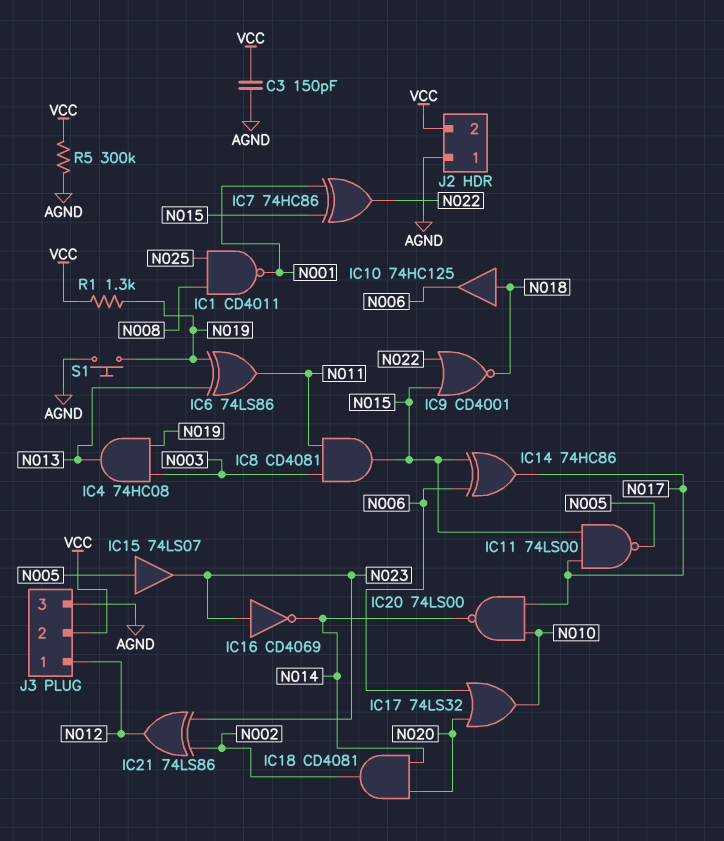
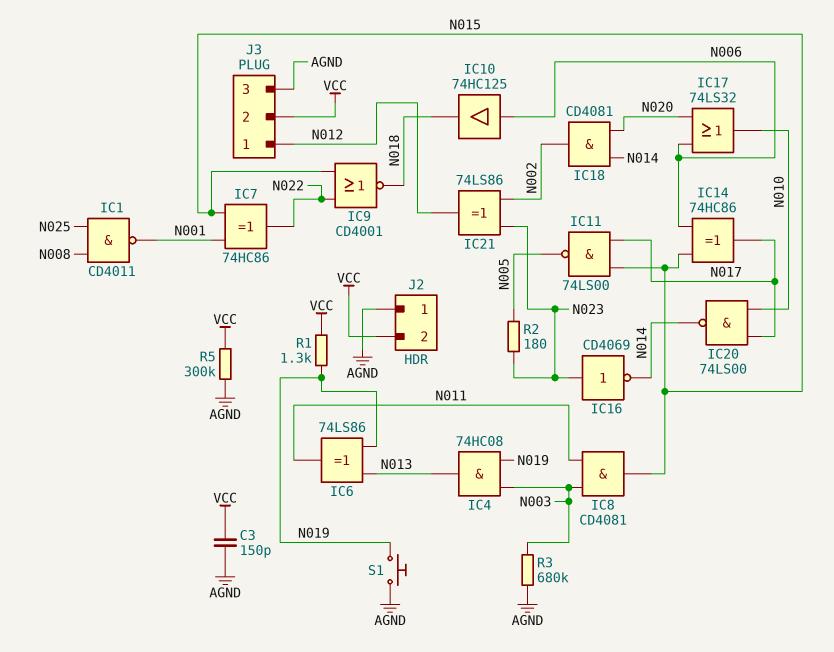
IC10: buffer 74HC125 (in N018, out N006) -> buffer 74HC125 (in N006, out N018)
IC15: buffer 74LS07 (in N005, out N023) -> none
R2: none -> 180 (N005, N023)
R3: none -> 680k (AGND, N003)

